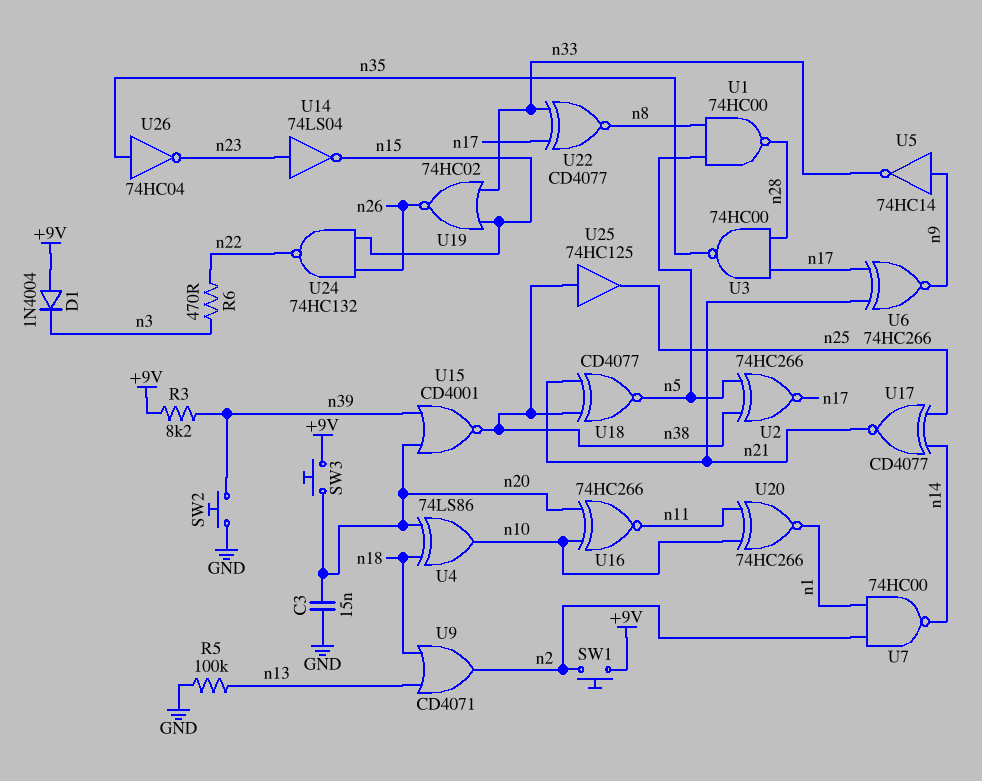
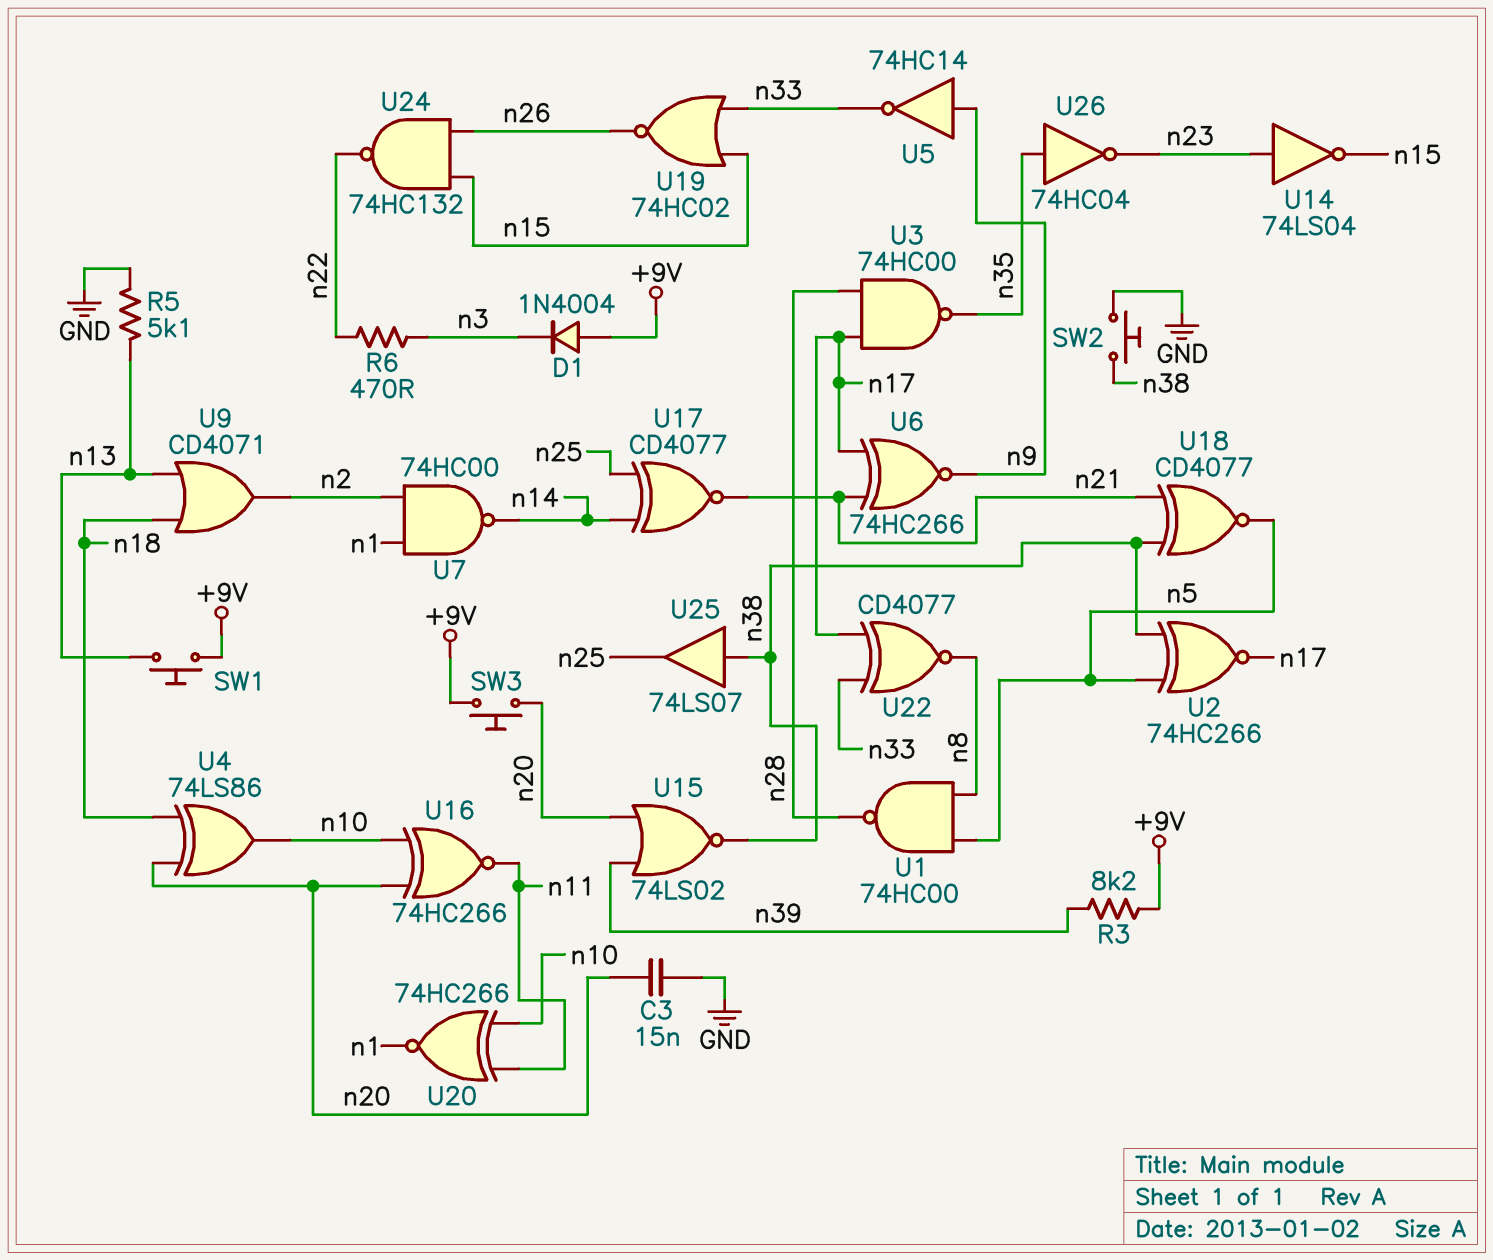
R5: 100k (GND, n13) -> 5.1k (GND, n13)
SW1: button (+9V, n2) -> button (+9V, n13)
SW2: button (GND, n39) -> button (GND, n38)
U15: NOR CD4001 (in n20, in n39, out n38) -> NOR 74LS02 (in n20, in n39, out n38)
U25: buffer 74HC125 (in n38, out n25) -> buffer 74LS07 (in n38, out n25)

